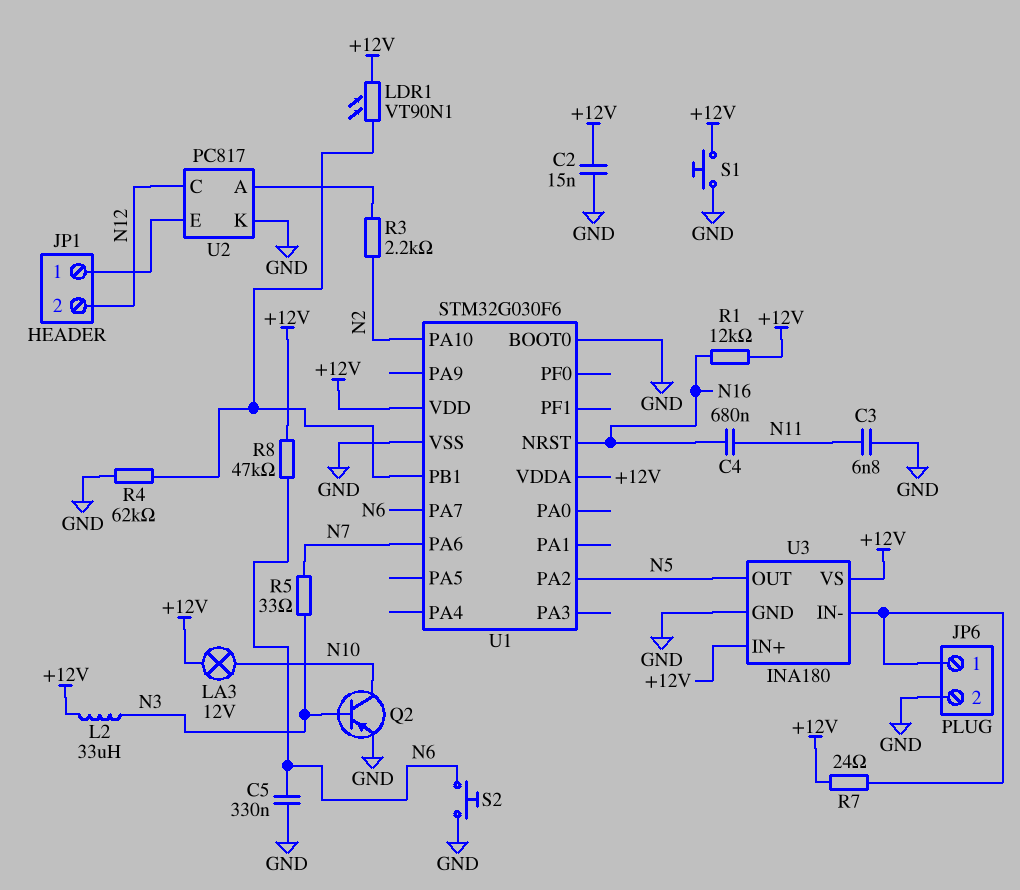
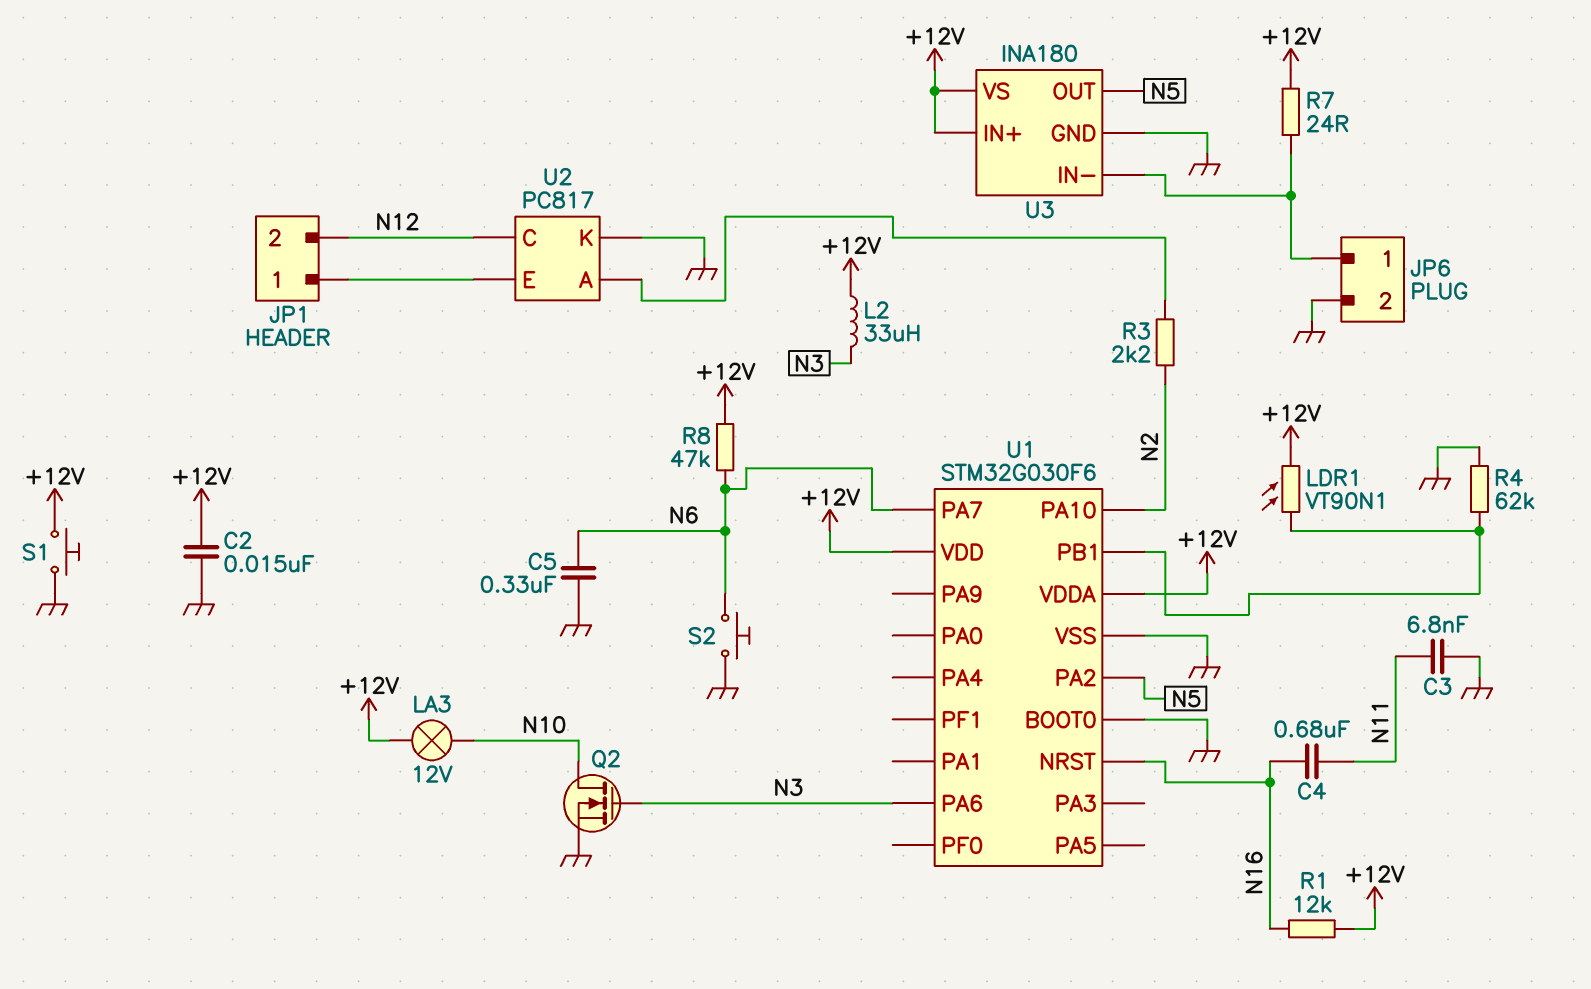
Q2: PNP (B N3, C N10, E GND) -> NMOS (G N3, D N10, S GND)
R5: 33 (N3, N7) -> none
U1 pin PA6: N7 -> N3

